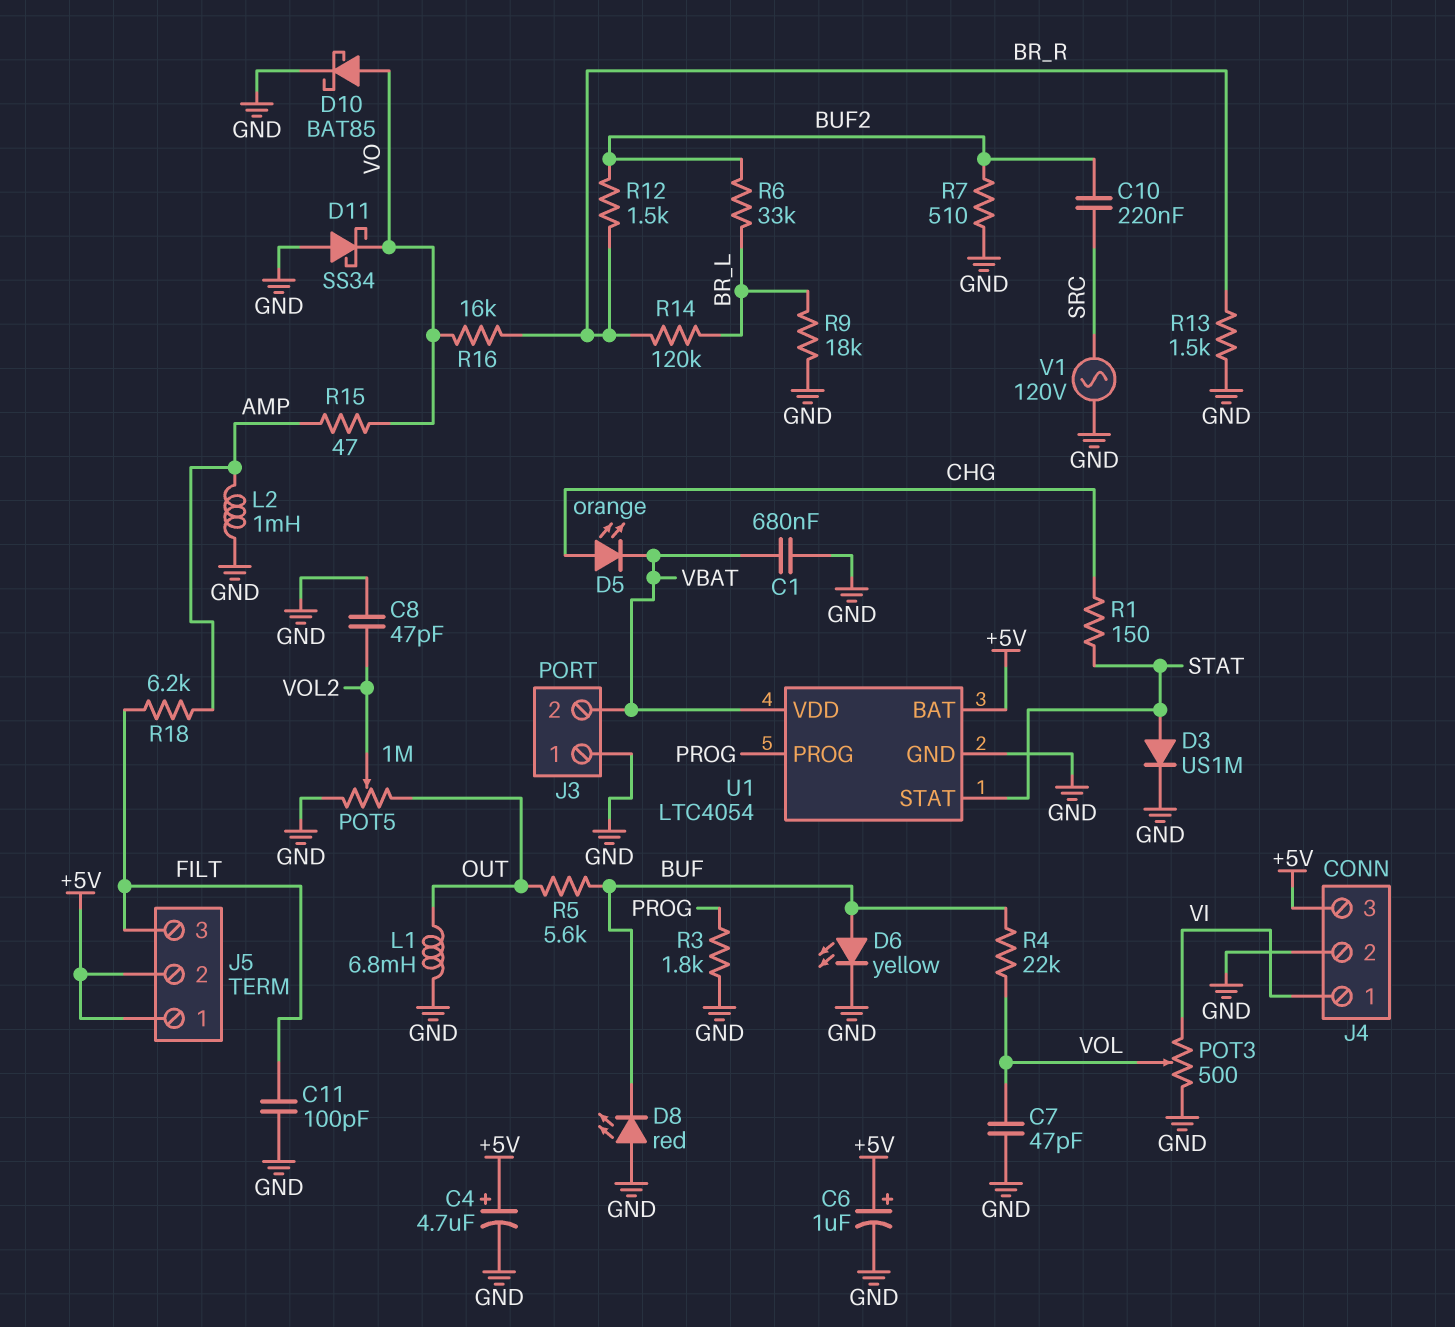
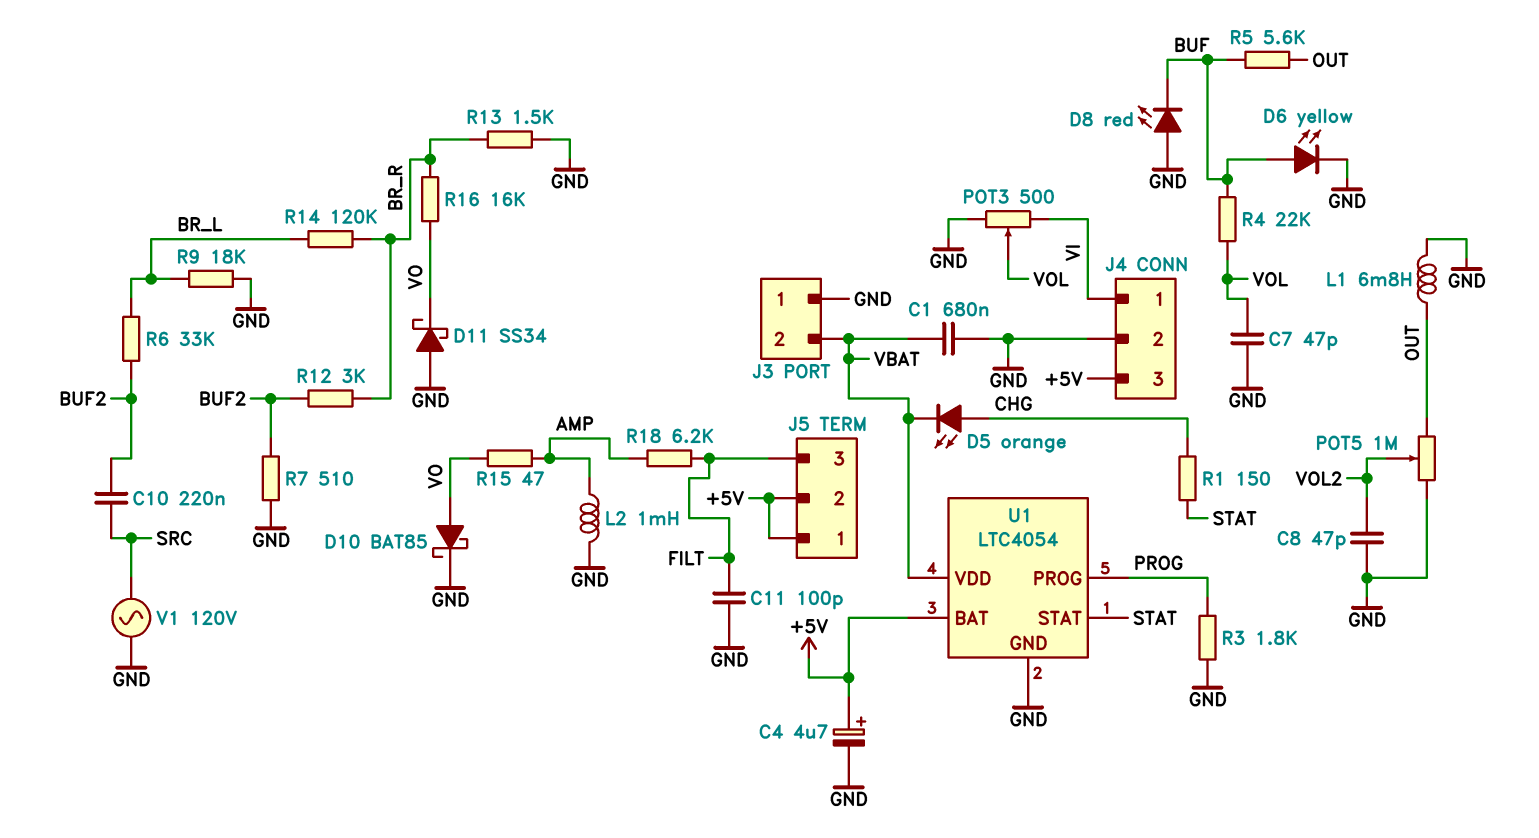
C6: 1uF (plus +5V, minus GND) -> none
D3: diode US1M (A STAT, K GND) -> none
R12: 1.5k (BR_R, BUF2) -> 3k (BR_R, BUF2)

